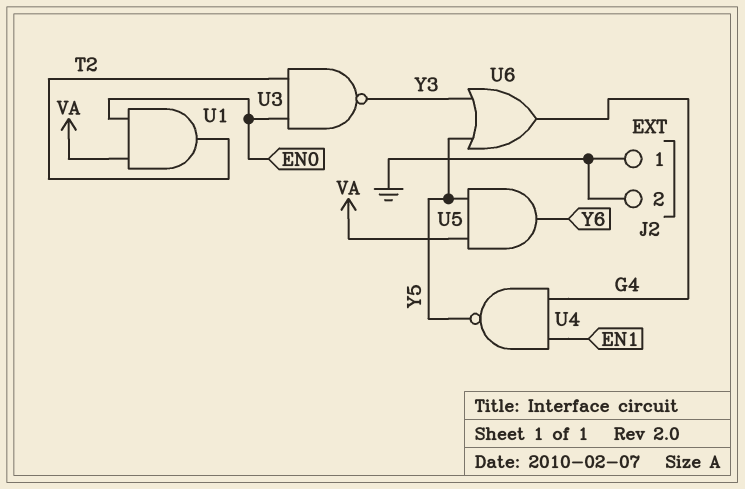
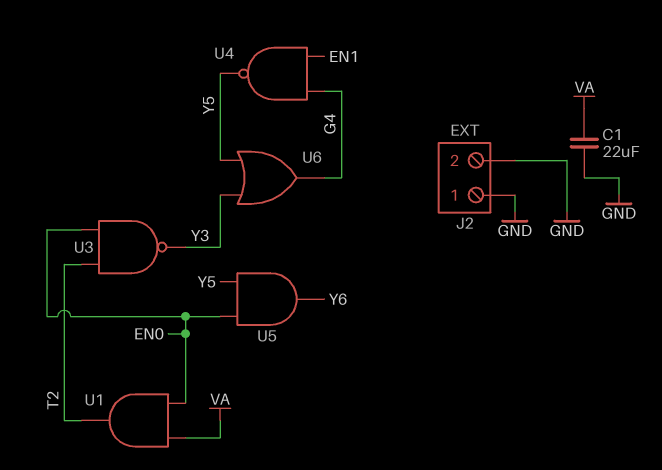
C1: none -> 22uF (GND, VA)
U5: AND (in VA, in Y5, out Y6) -> AND (in EN0, in Y5, out Y6)

